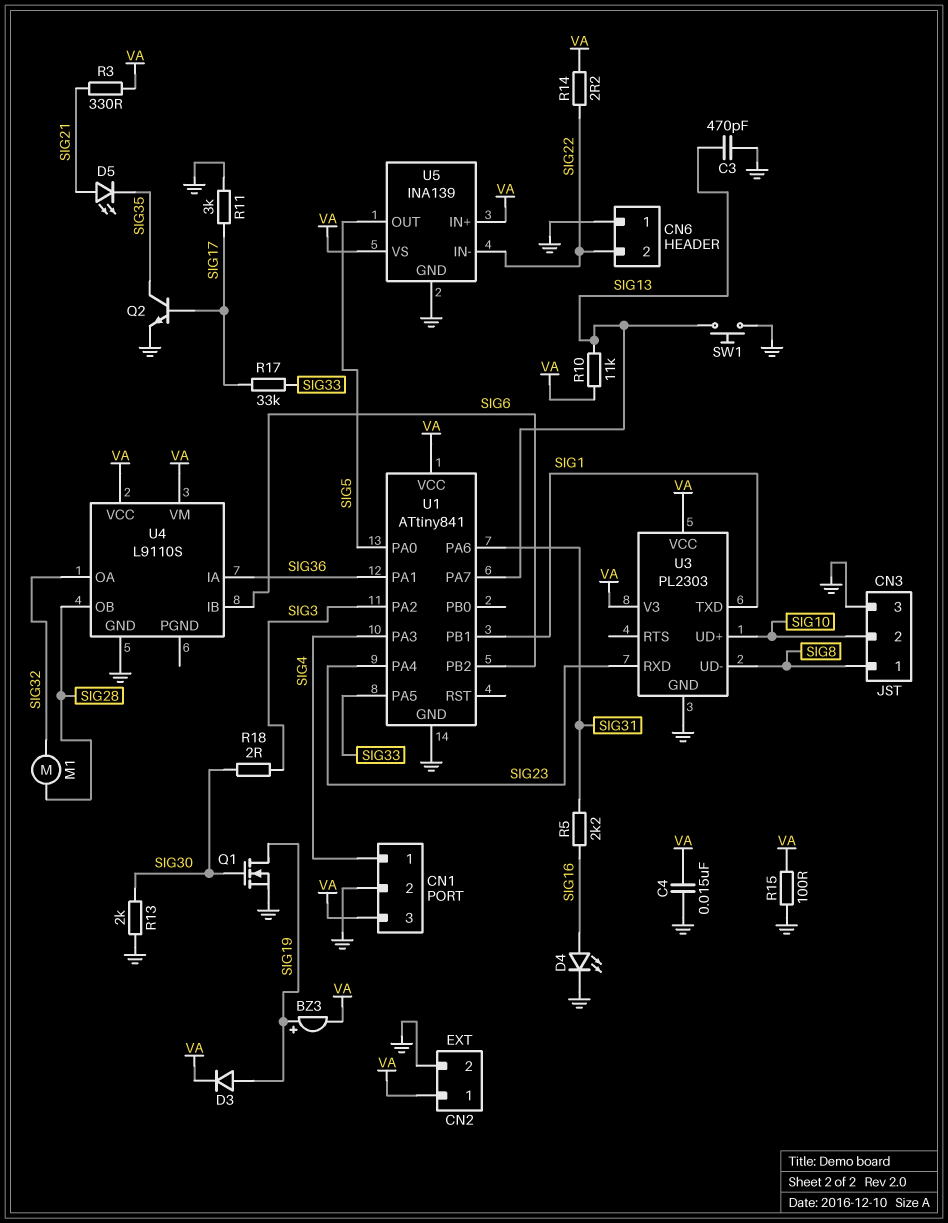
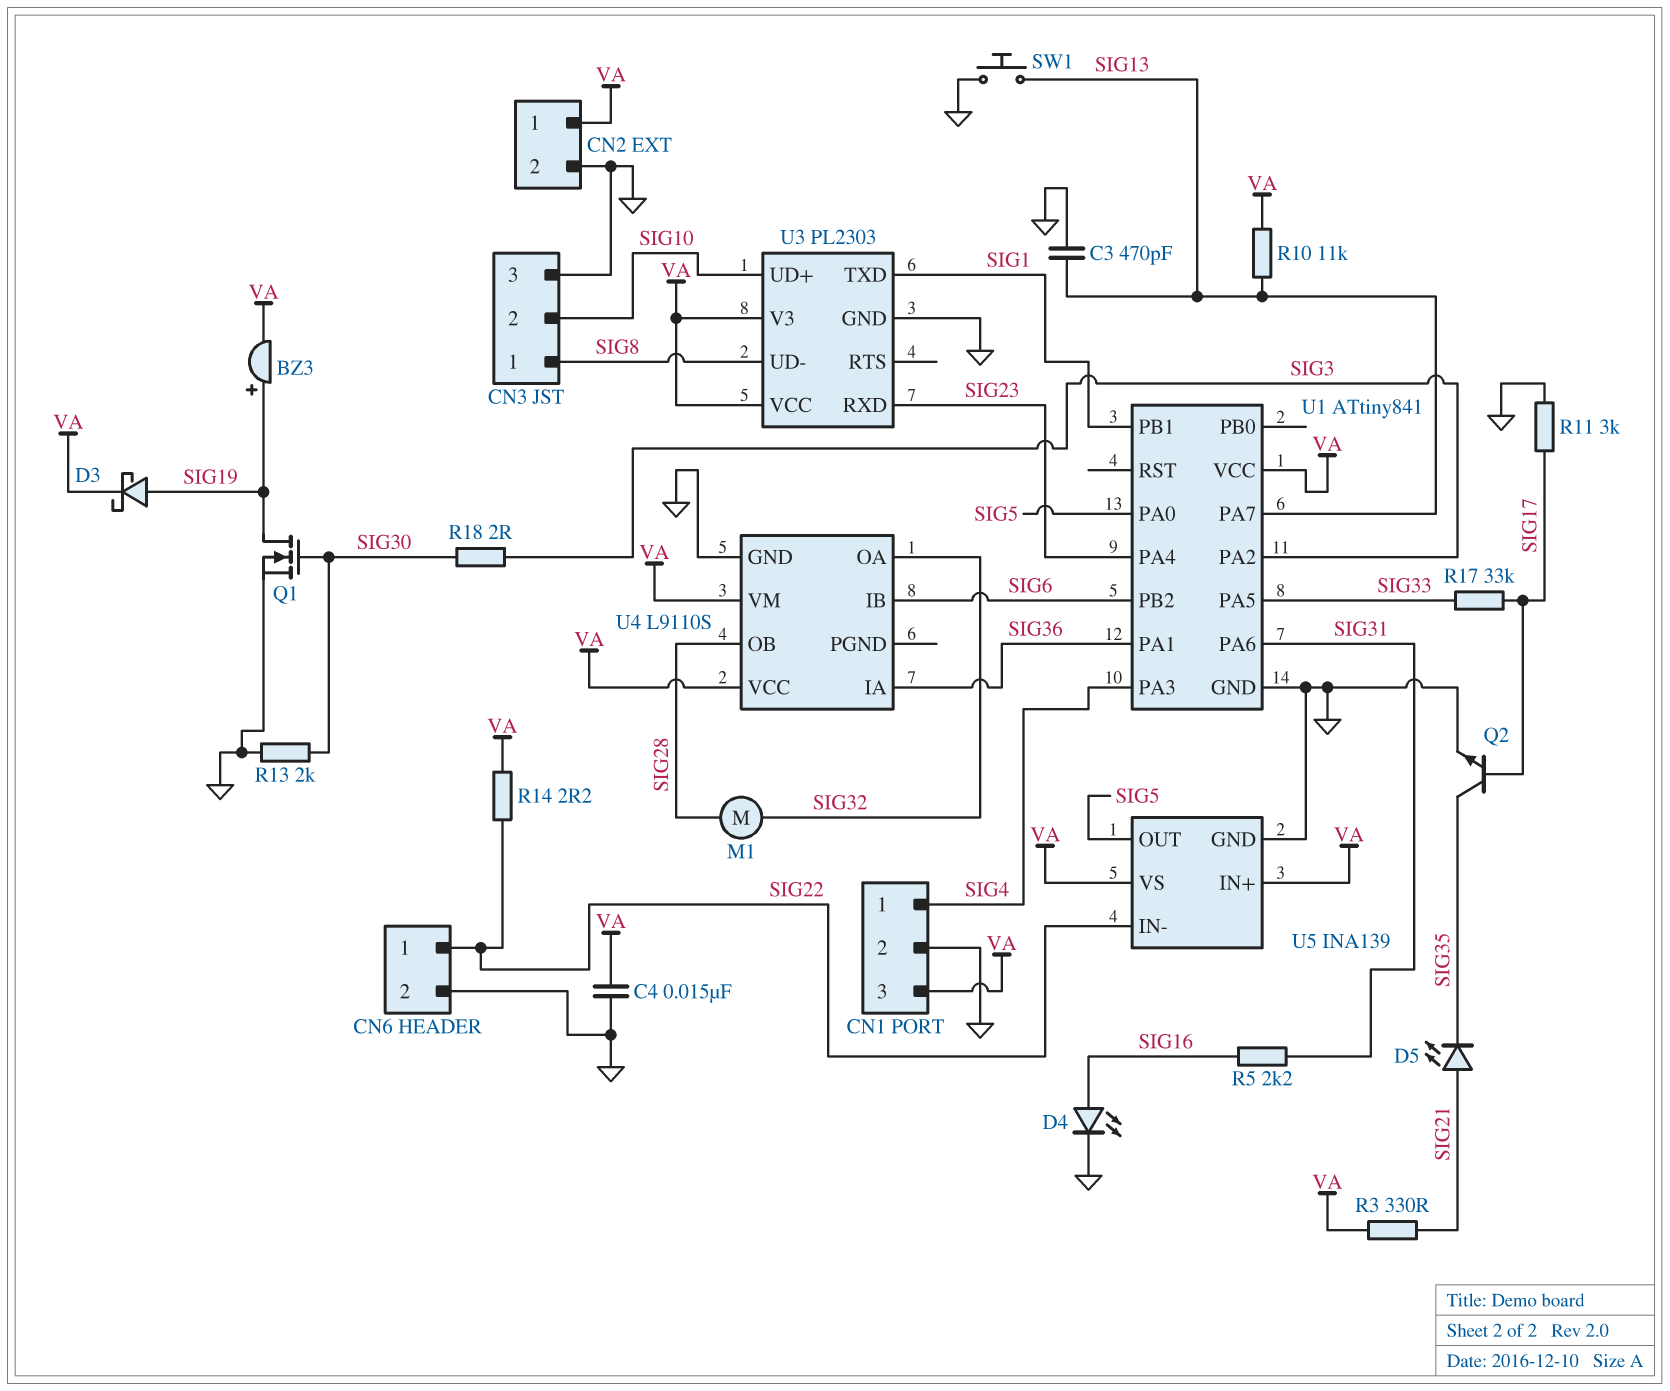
CN6 pin 1: GND -> SIG22
CN6 pin 2: SIG22 -> GND
D3: diode (A SIG19, K VA) -> schottky (A SIG19, K VA)
R15: 100 (GND, VA) -> none

